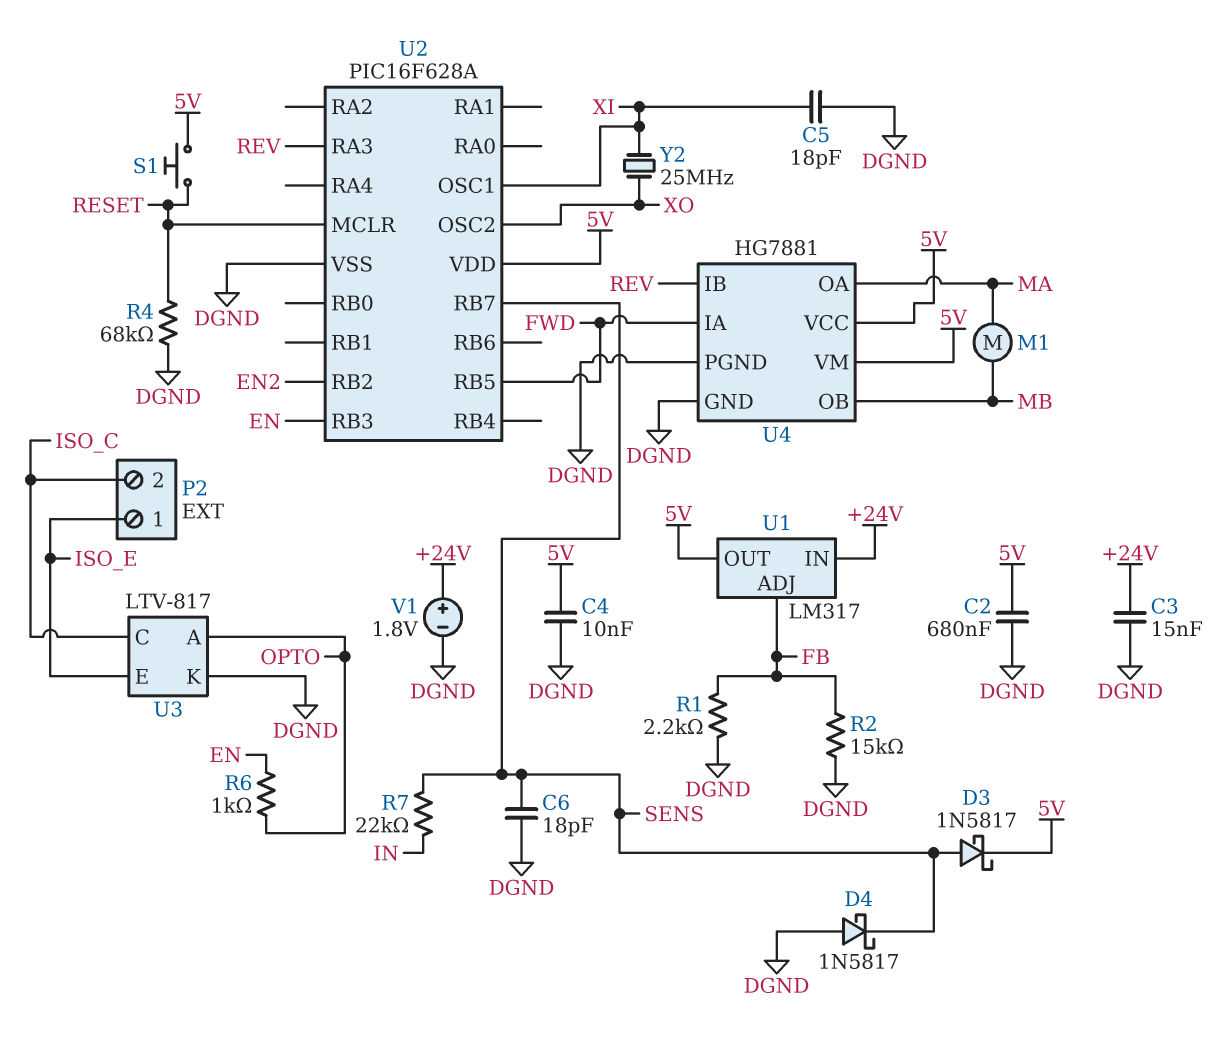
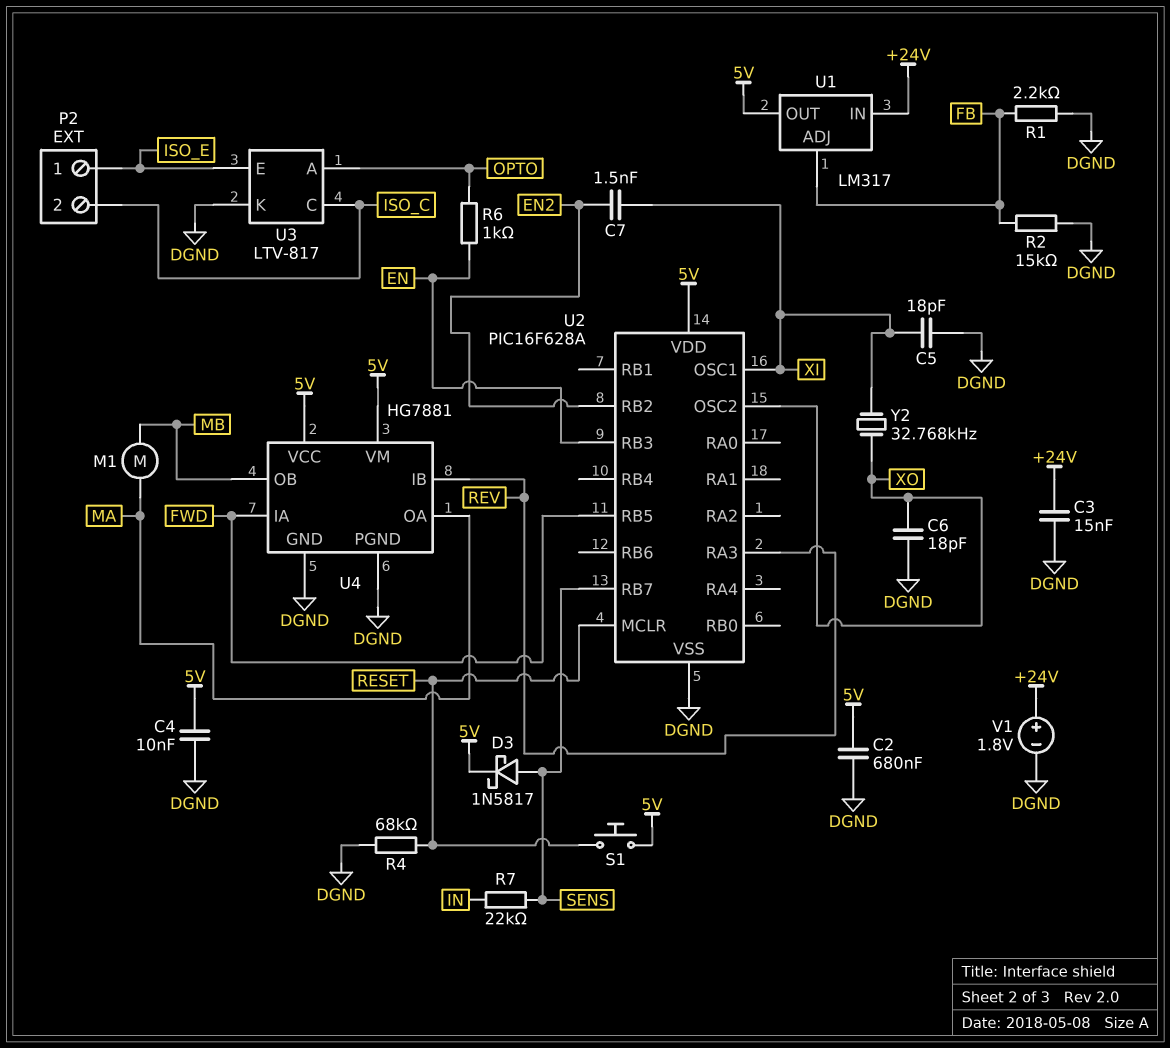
C6: 18pF (DGND, SENS) -> 18pF (DGND, XO)
C7: none -> 1.5nF (EN2, XI)
D4: schottky 1N5817 (A DGND, K SENS) -> none
Y2: 25MHz (XI, XO) -> 32.768kHz (XI, XO)

